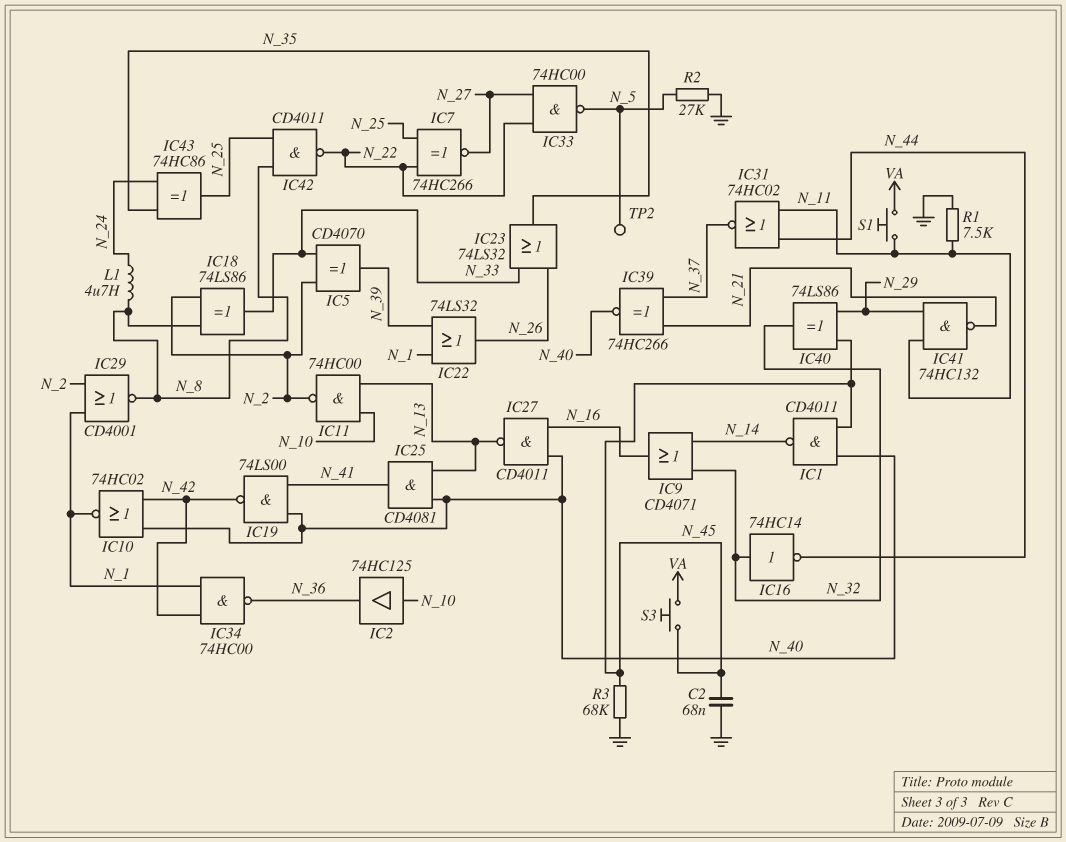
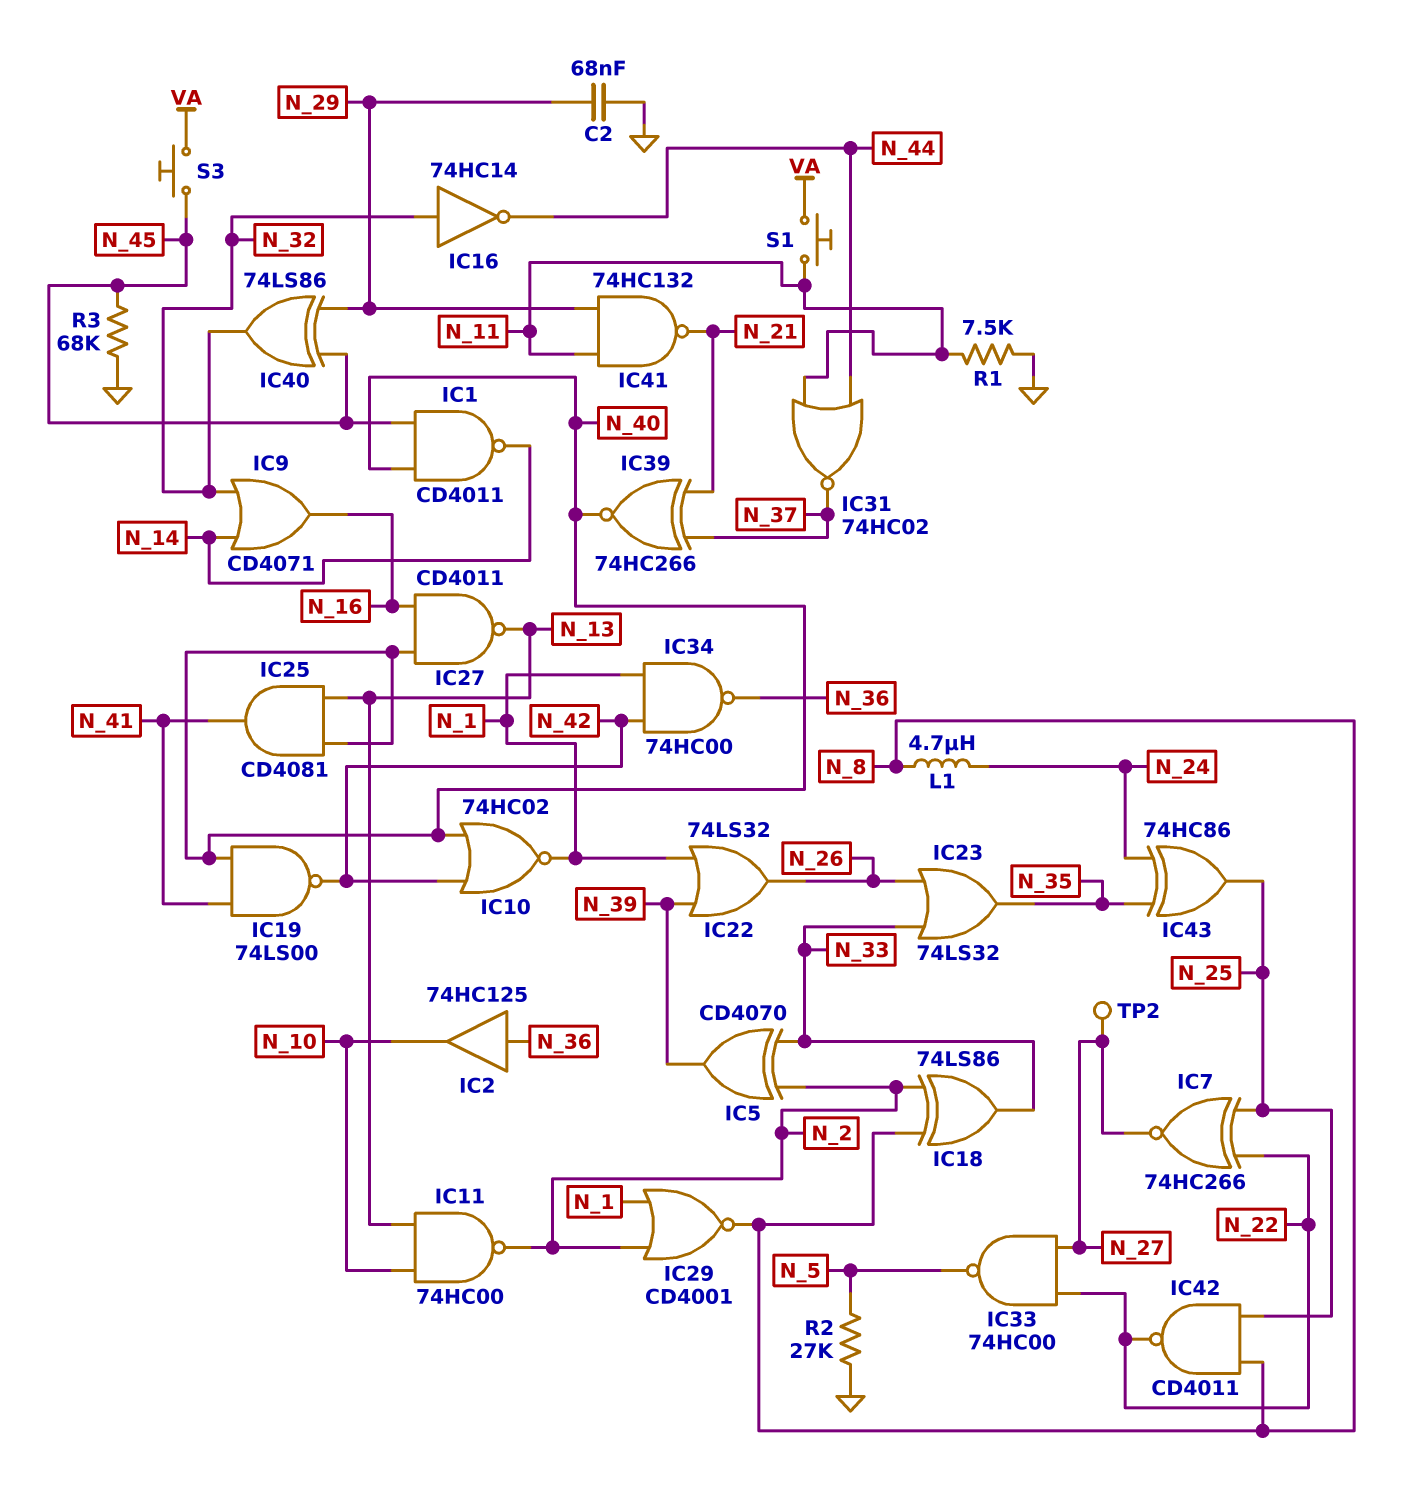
C2: 68nF (GND, N_45) -> 68nF (GND, N_29)
IC2: buffer 74HC125 (in N_10, out N_36) -> buffer 74HC125 (in N_36, out N_10)
TP2: test point (N_5) -> test point (N_27)

